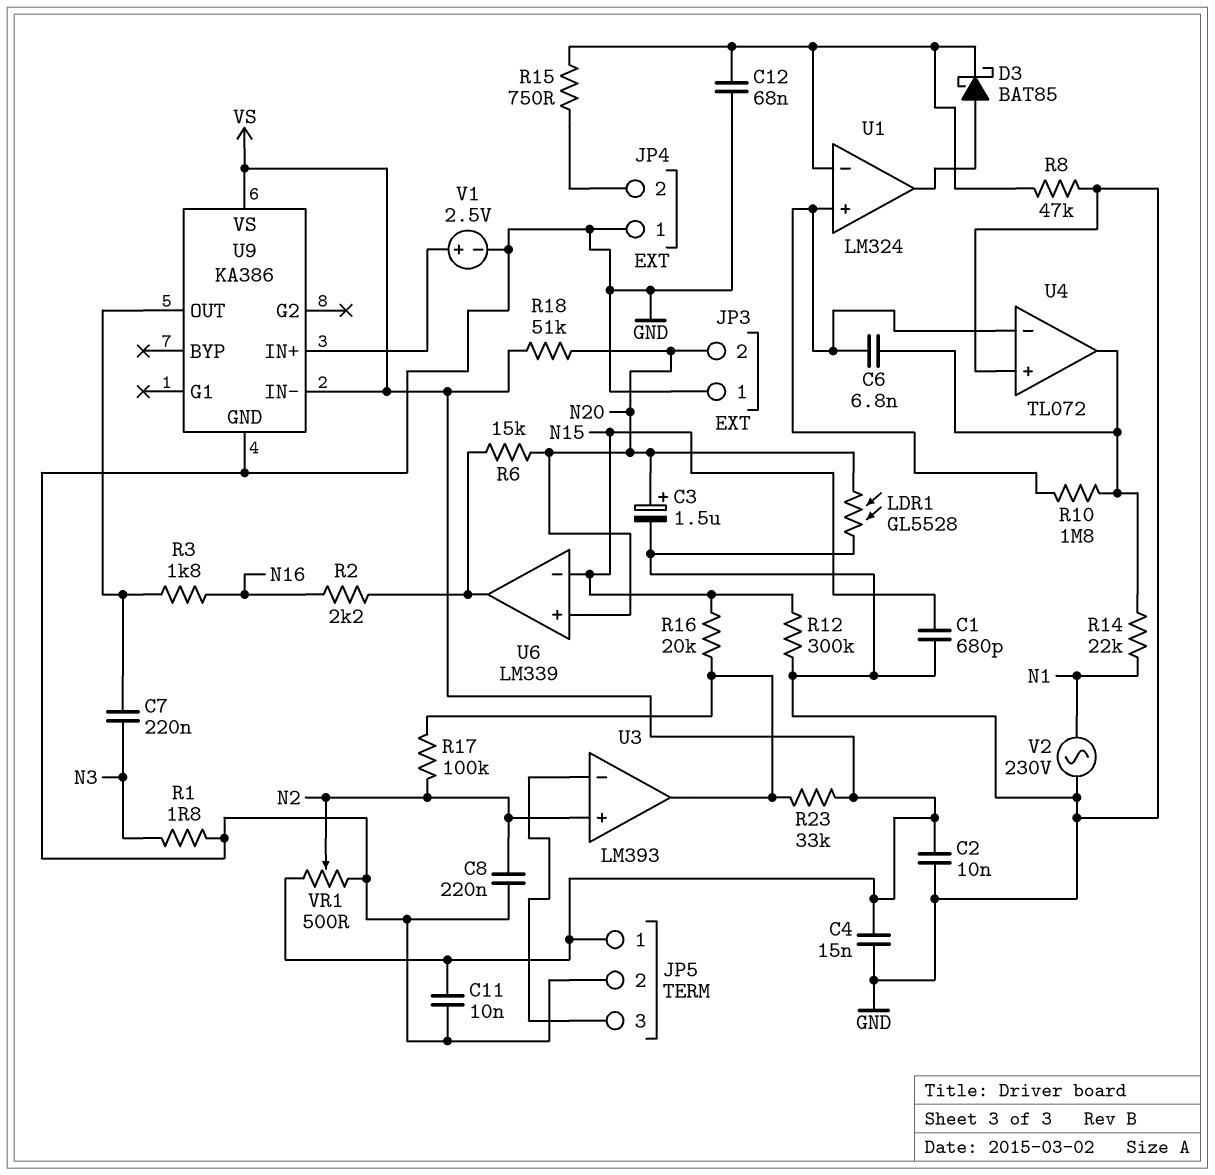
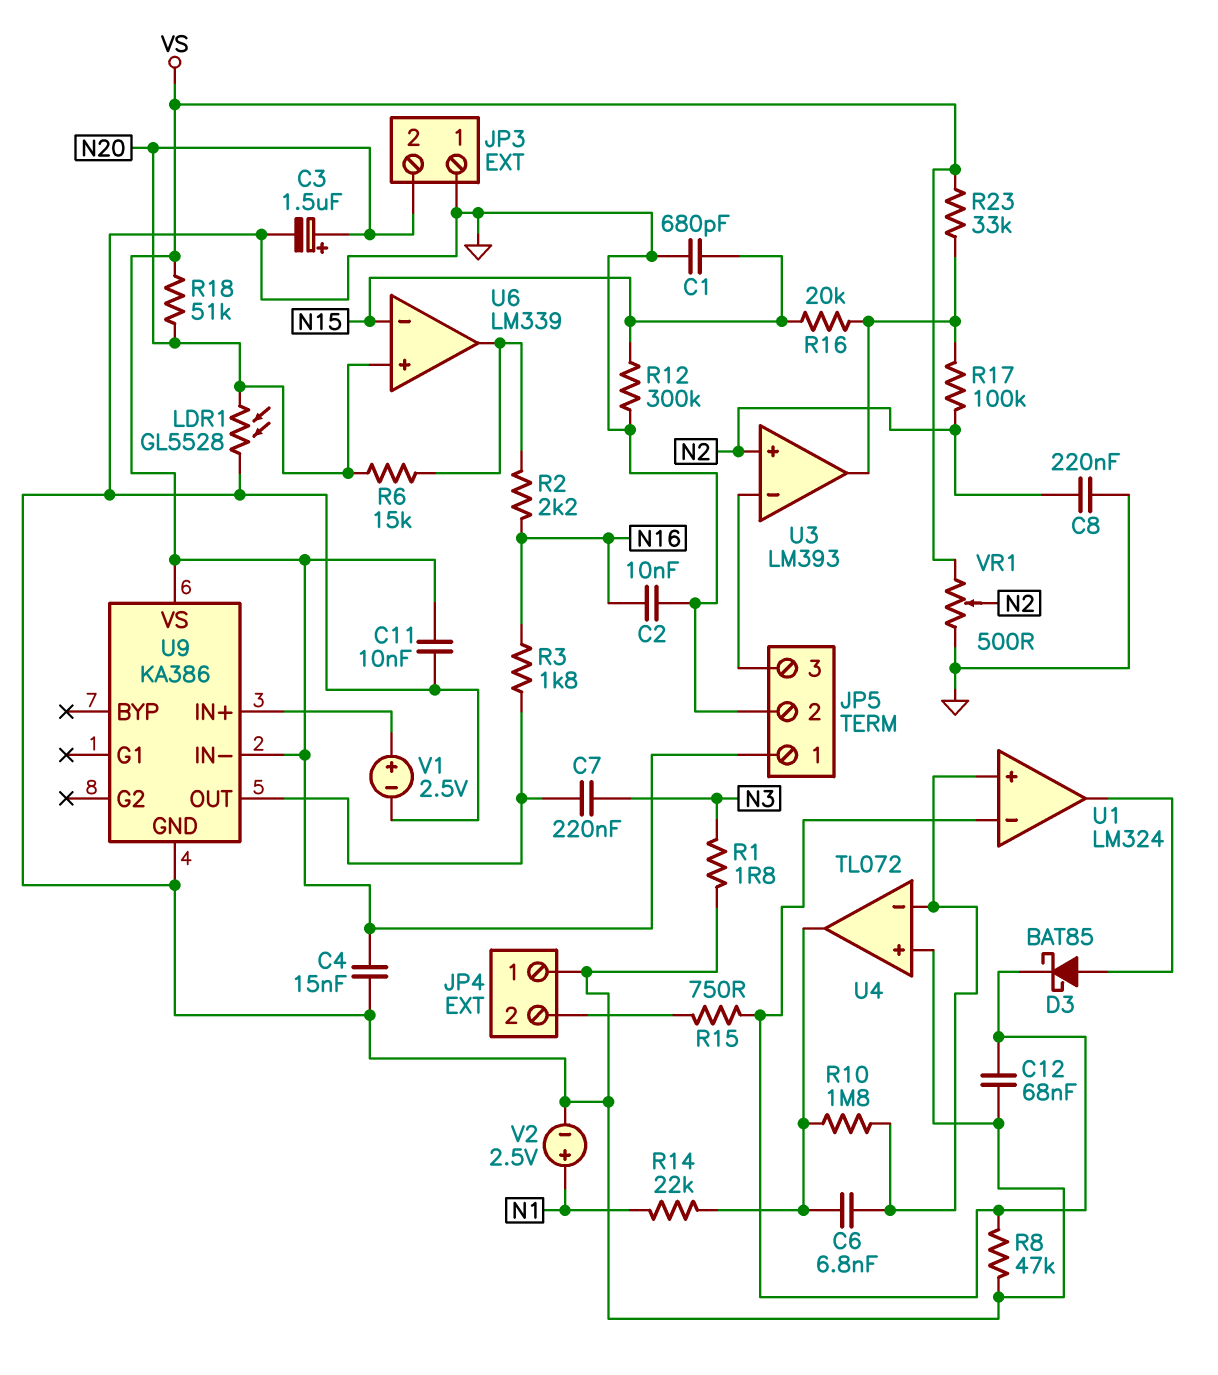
C2: 10nF (GND, VS) -> 10nF (GND, N16)
V2: AC 230V (GND, N1) -> 2.5V (plus N1, minus GND)

